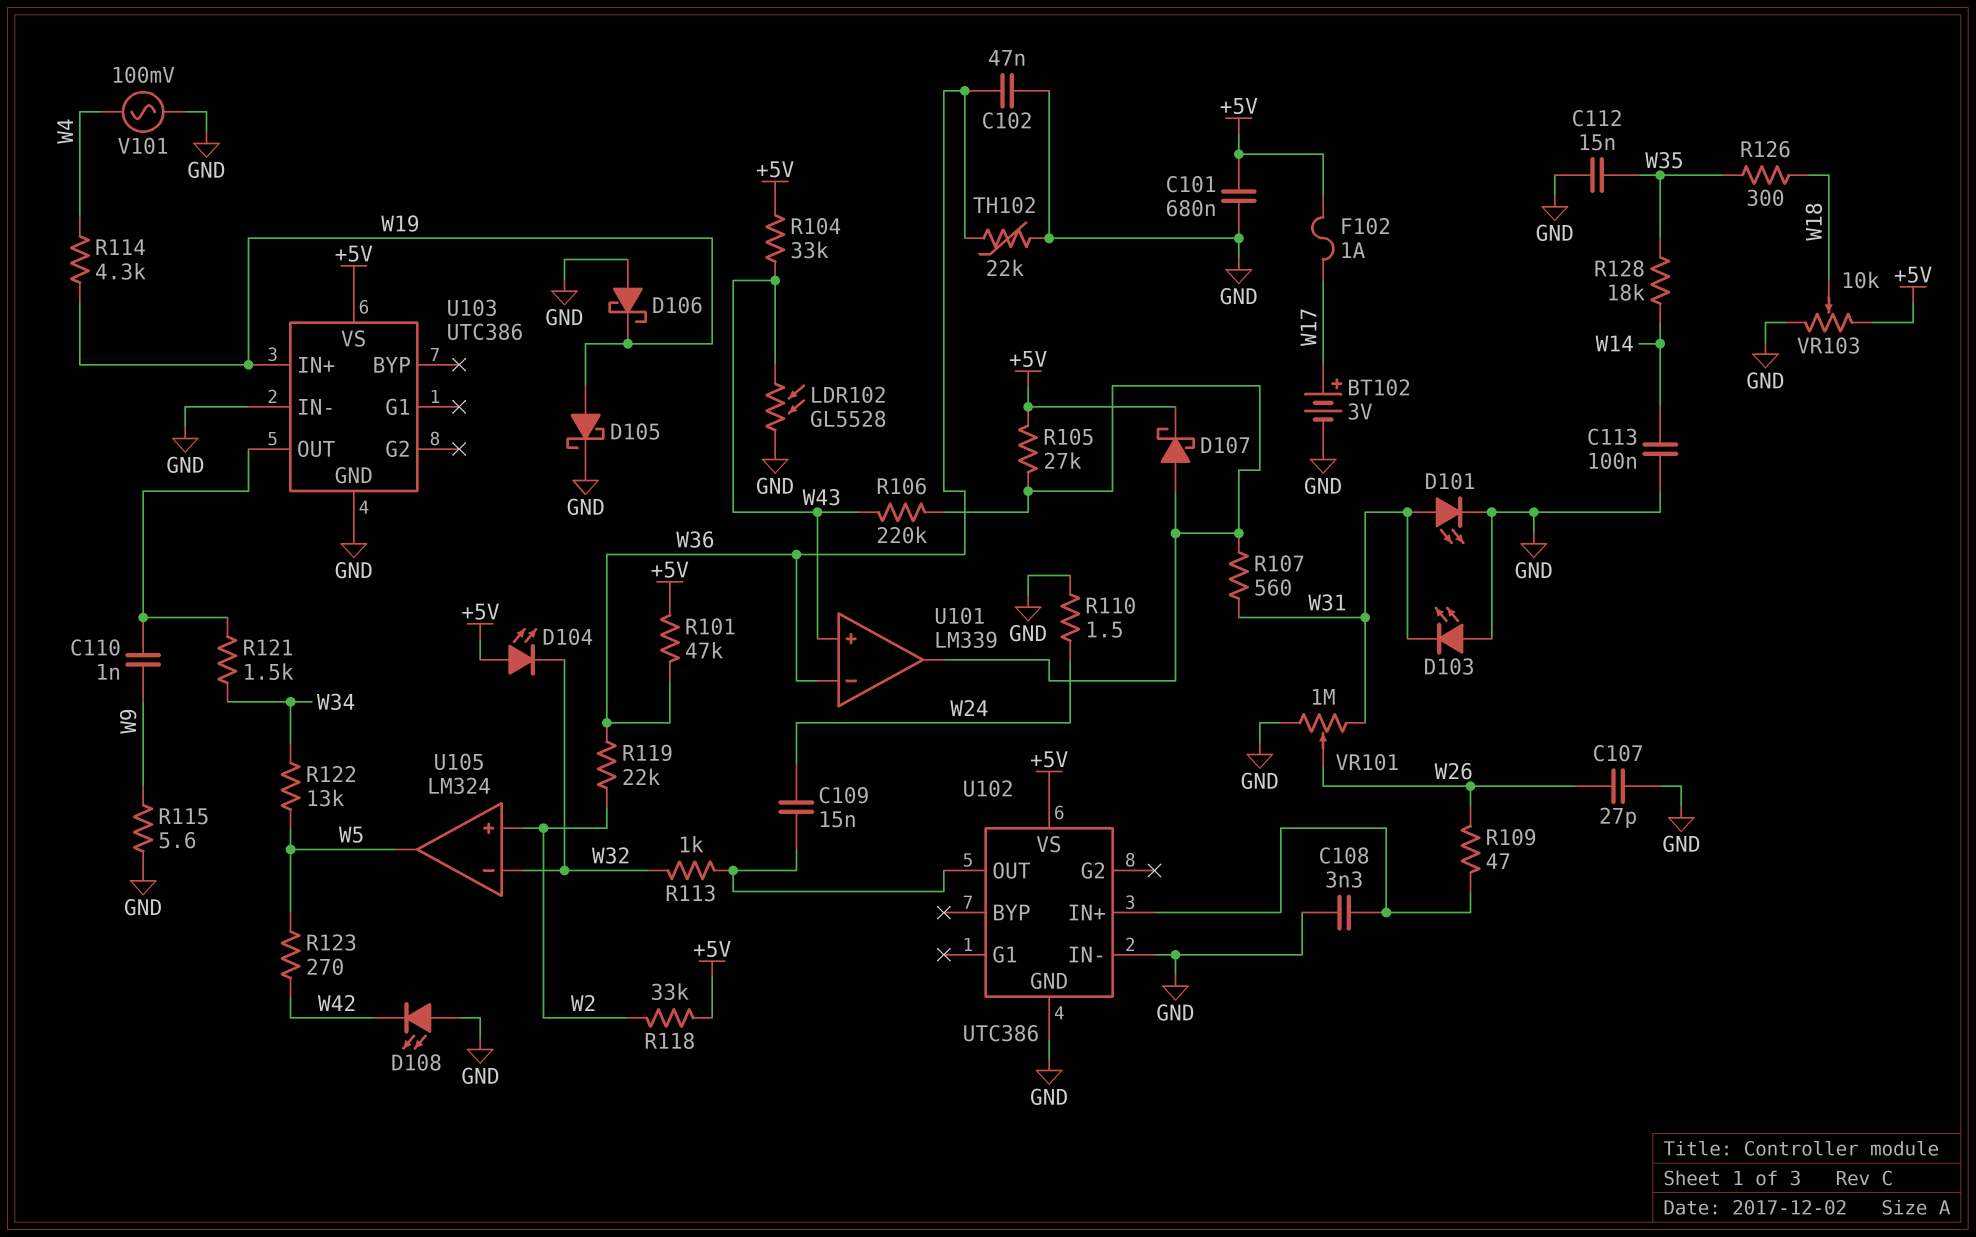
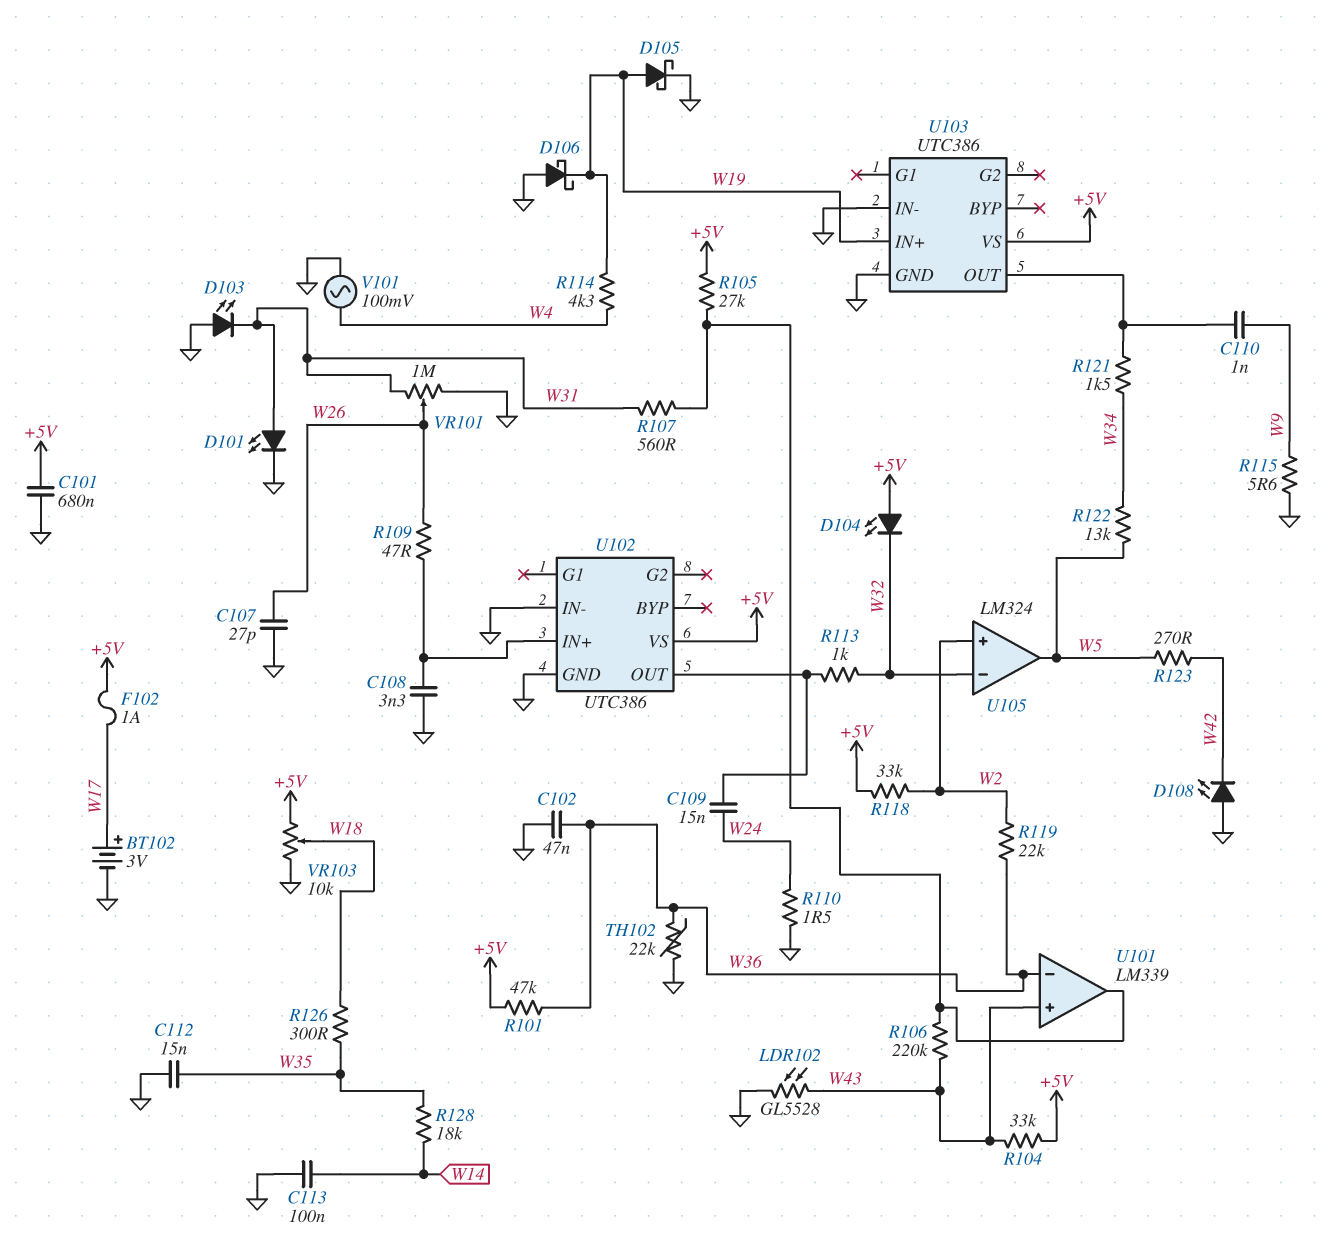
D107: schottky (A U101/out, K +5V) -> none

